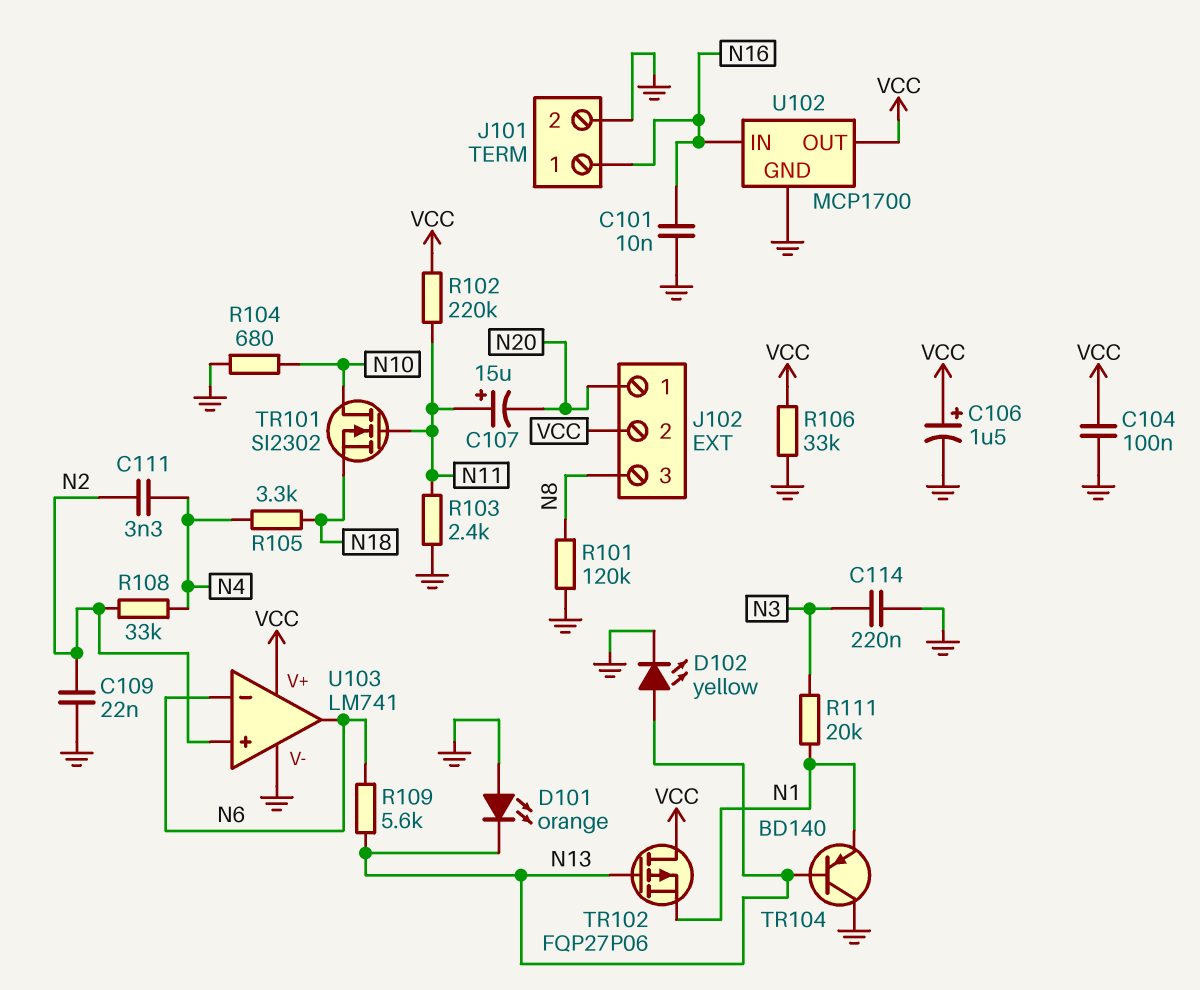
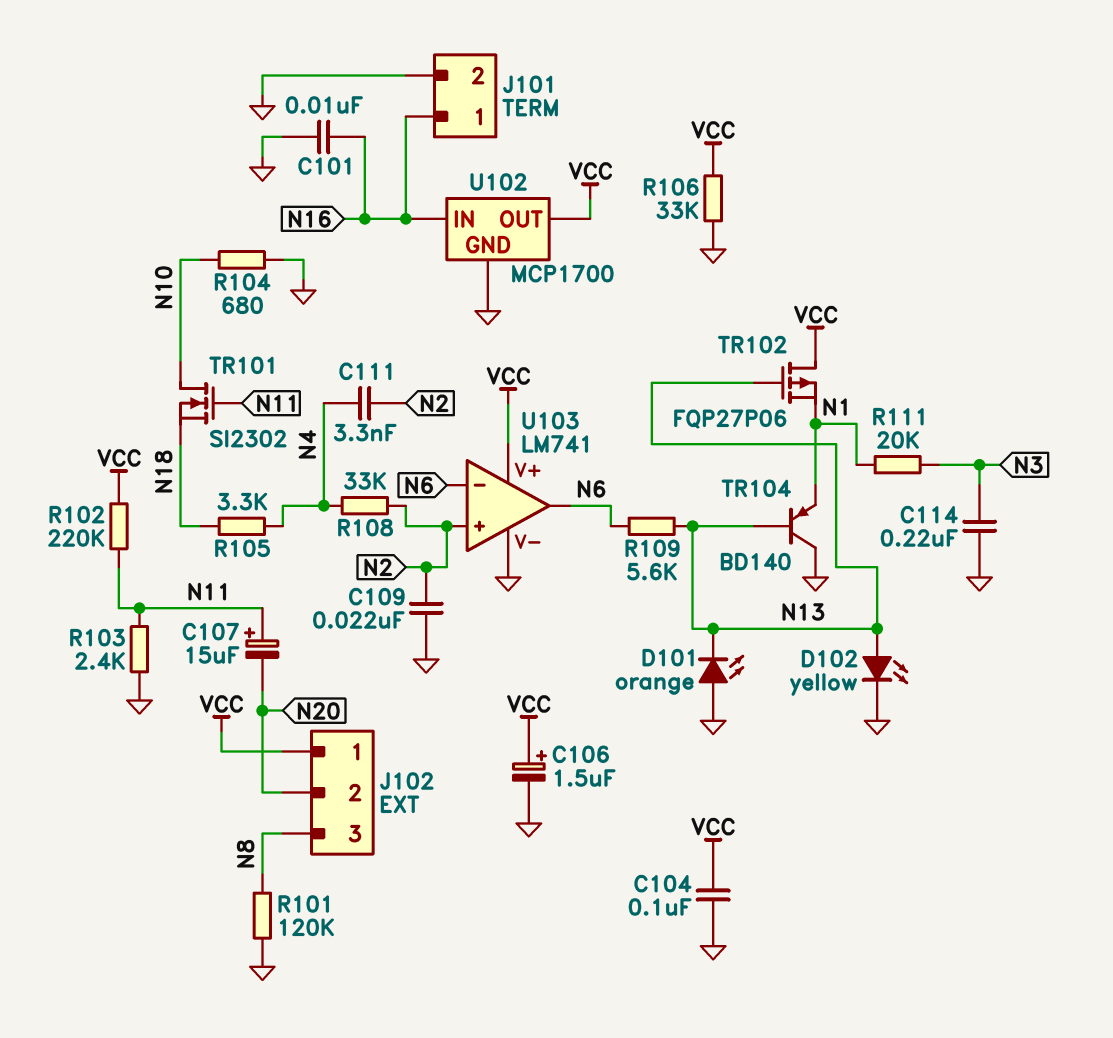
J102 pin 1: N20 -> VCC
J102 pin 2: VCC -> N20

